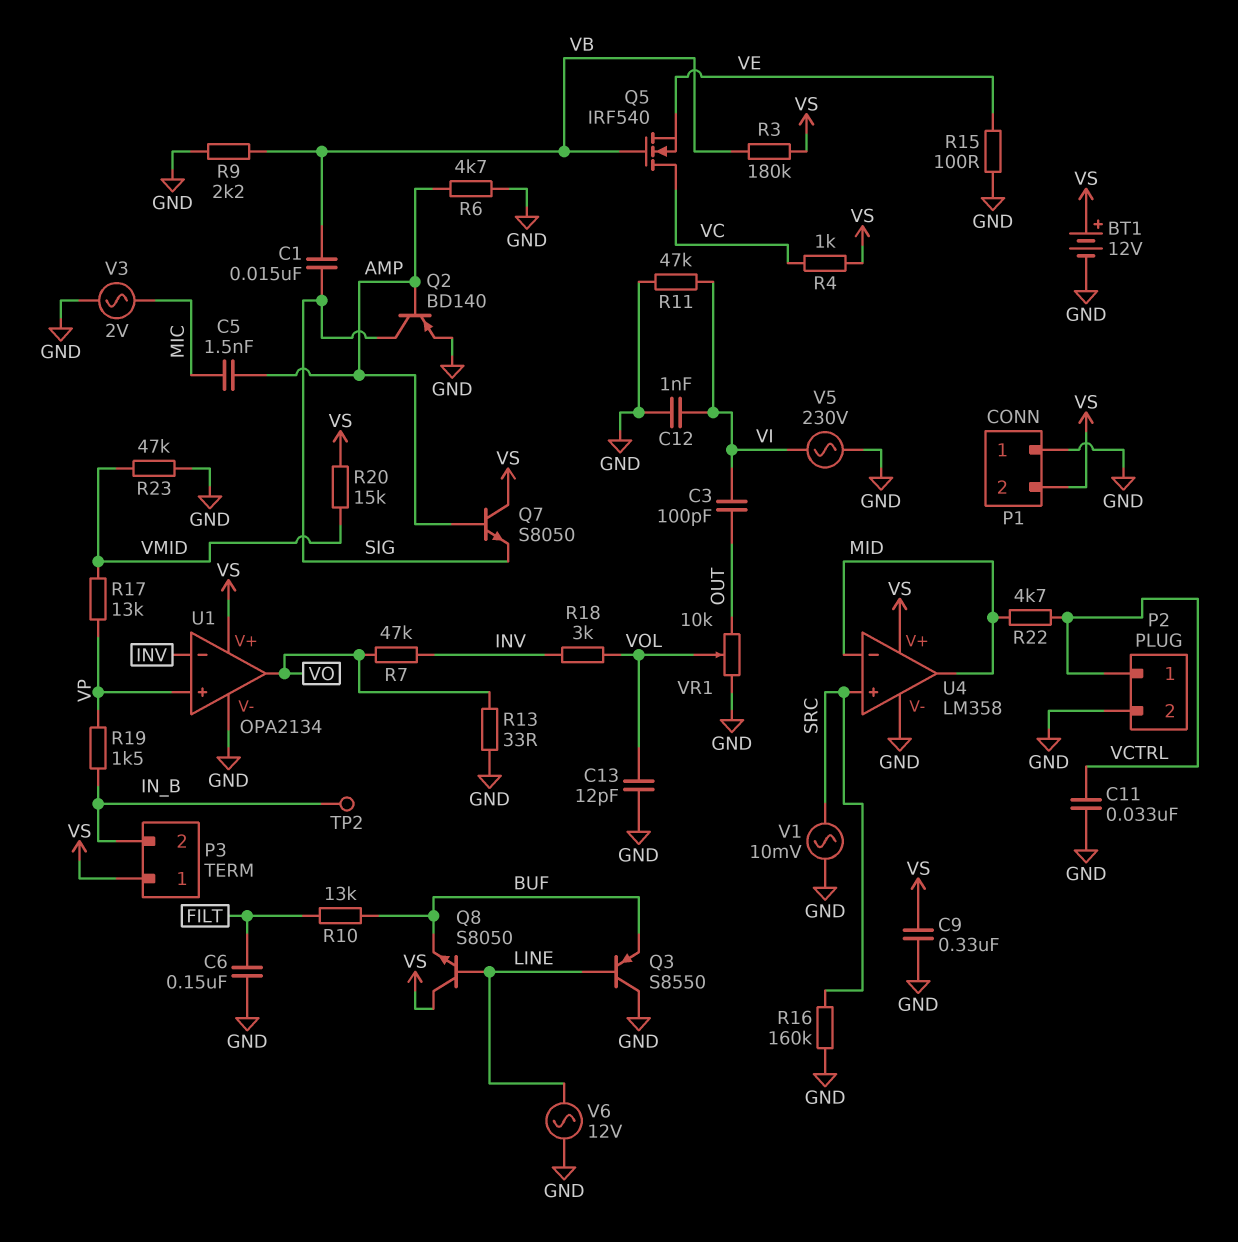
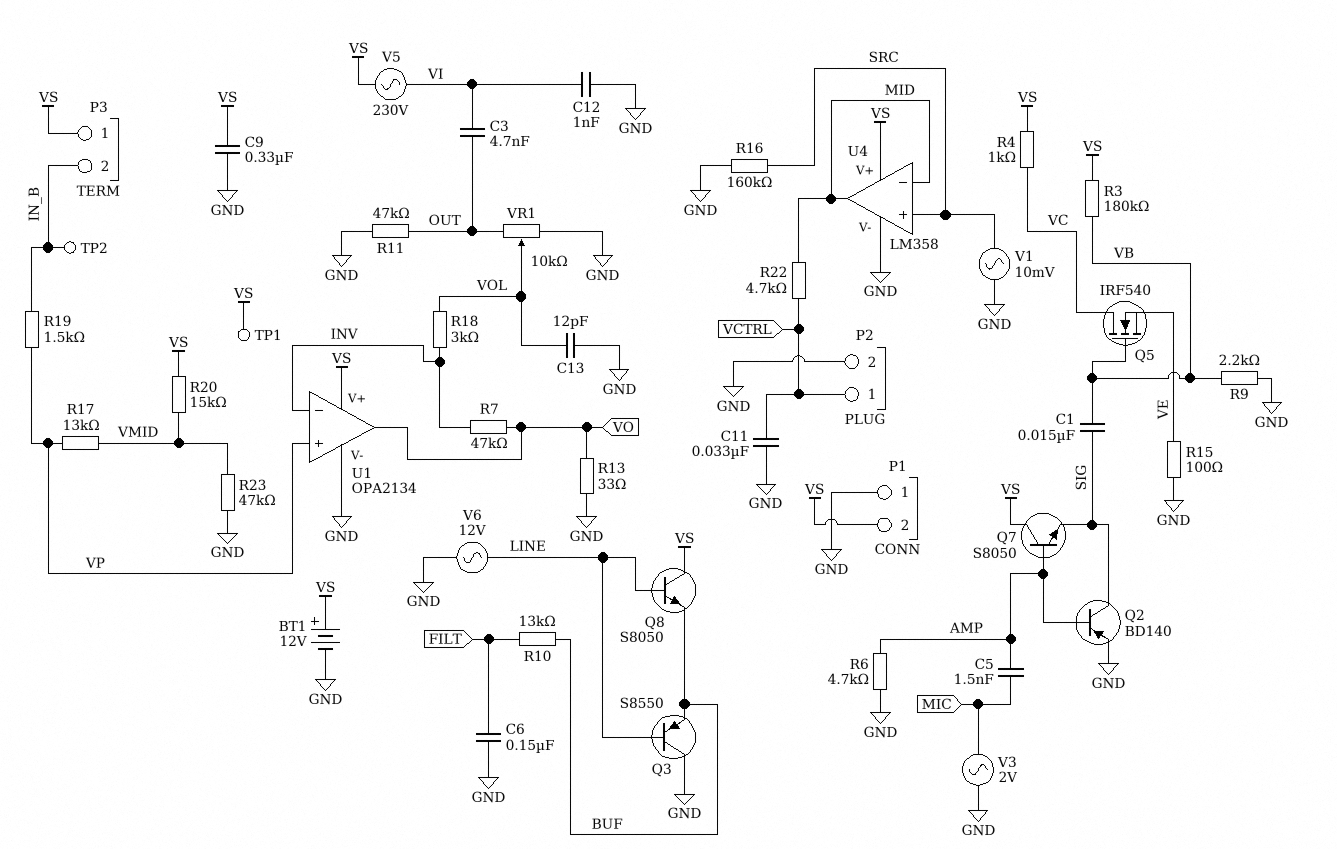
C3: 100pF (OUT, VI) -> 4.7nF (OUT, VI)
R11: 47k (GND, VI) -> 47k (GND, OUT)
TP1: none -> test point (VS)
V5: AC 230V (GND, VI) -> AC 230V (VI, VS)

